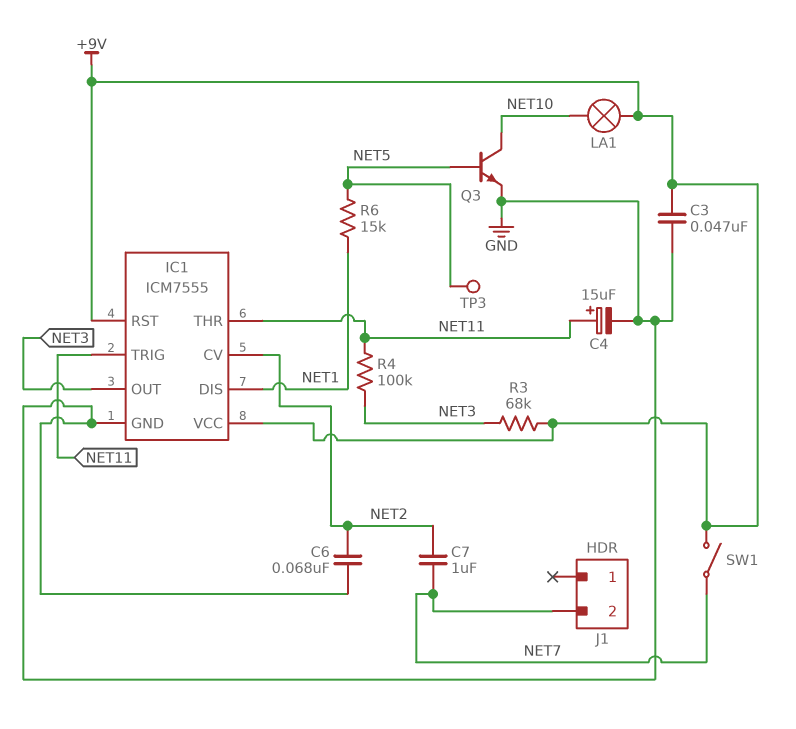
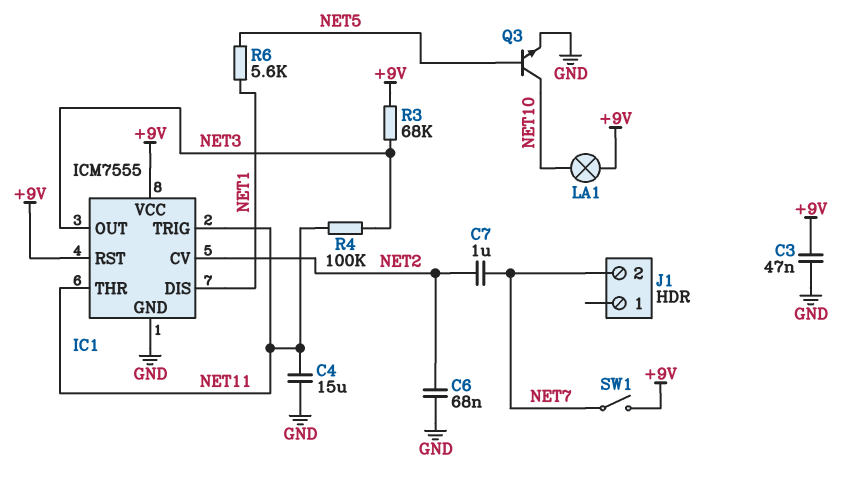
C4: 15uF (plus NET11, minus GND) -> 15uF (GND, NET11)
R6: 15k (NET1, NET5) -> 5.6k (NET1, NET5)
TP3: test point (NET5) -> none

